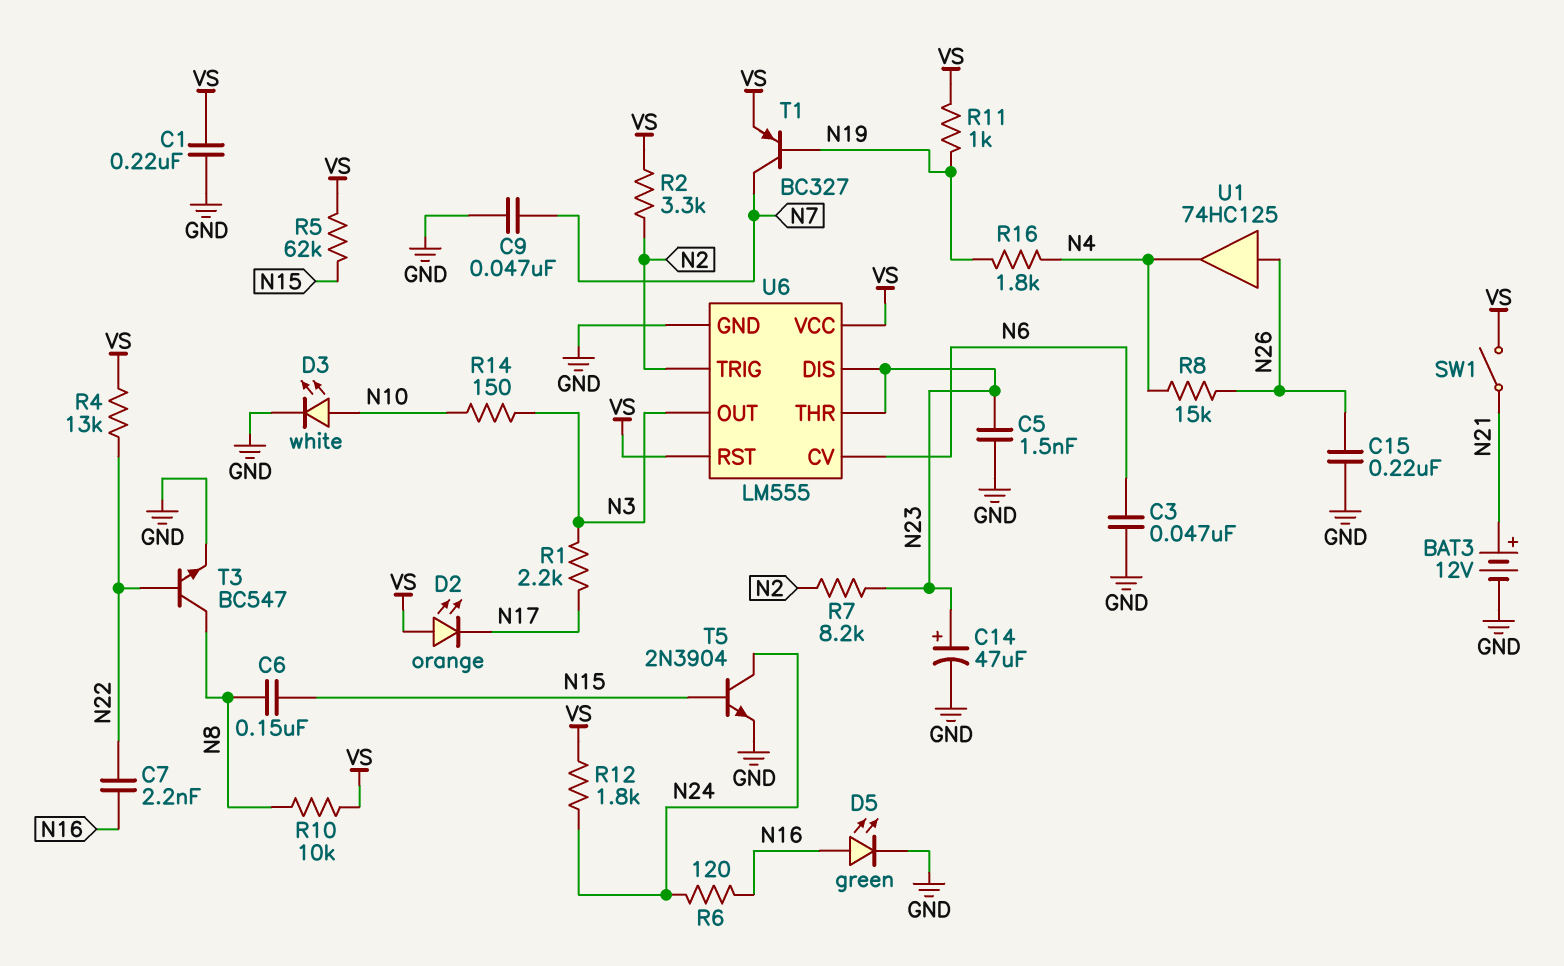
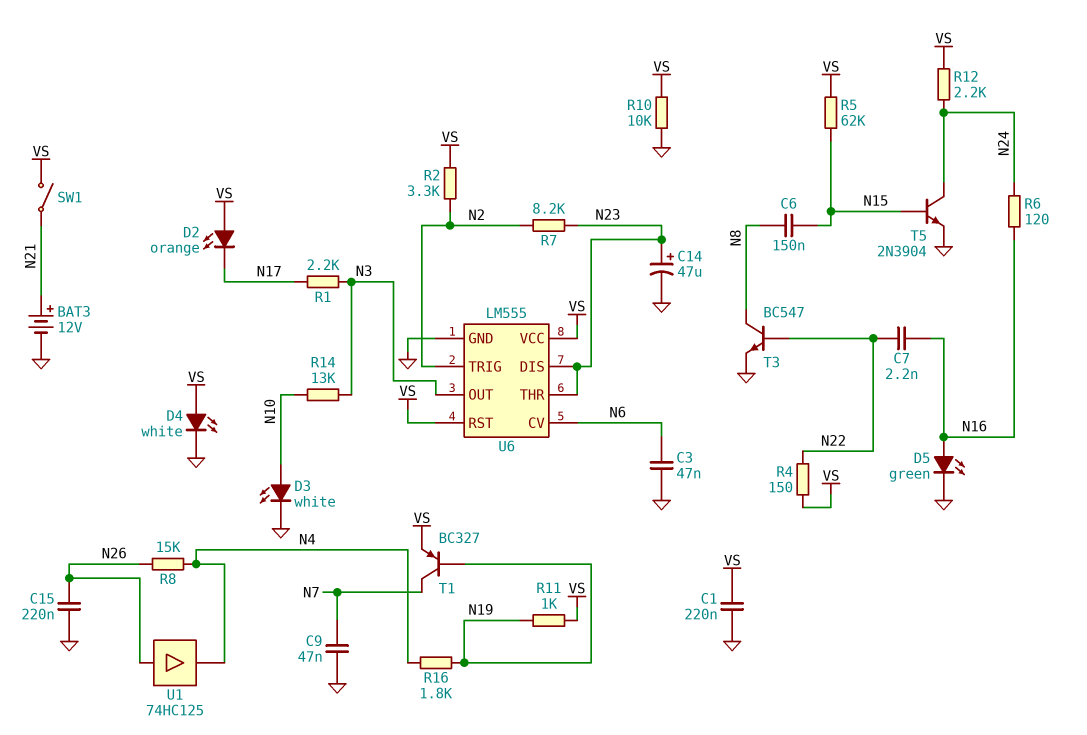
C5: 1.5nF (GND, N23) -> none
D4: none -> LED white (A VS, K GND)
R4: 13k (N22, VS) -> 150 (N22, VS)
R10: 10k (N8, VS) -> 10k (GND, VS)
R12: 1.8k (N24, VS) -> 2.2k (N24, VS)
R14: 150 (N3, N10) -> 13k (N3, N10)

